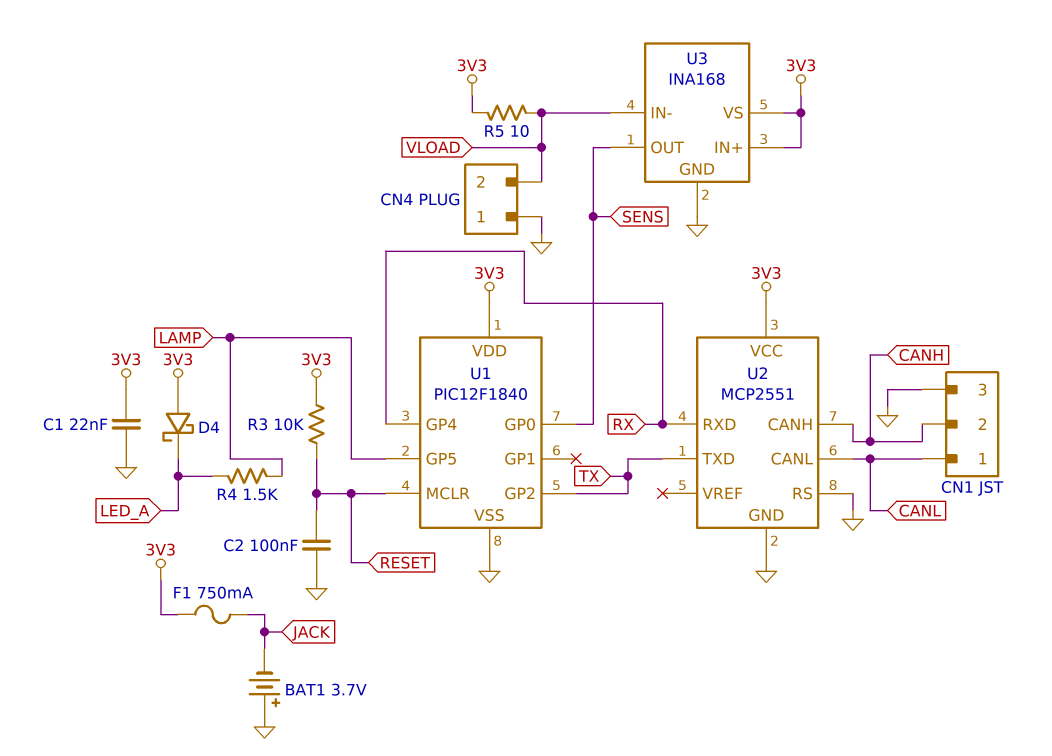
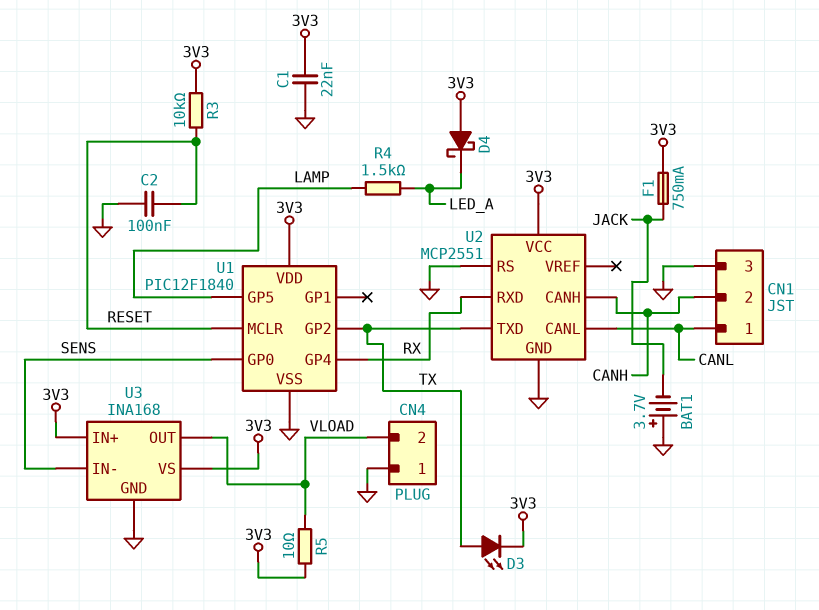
D3: none -> LED (A TX, K 3V3)
U3 pin IN-: VLOAD -> SENS
U3 pin OUT: SENS -> VLOAD

